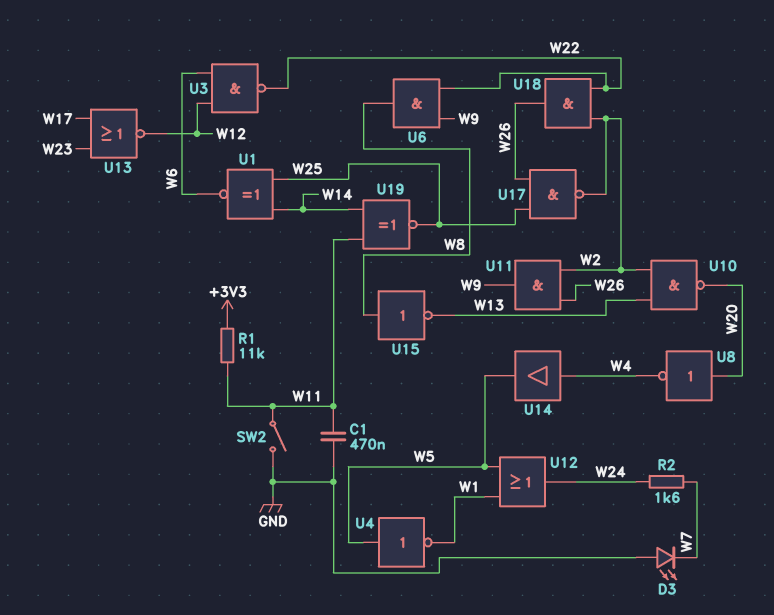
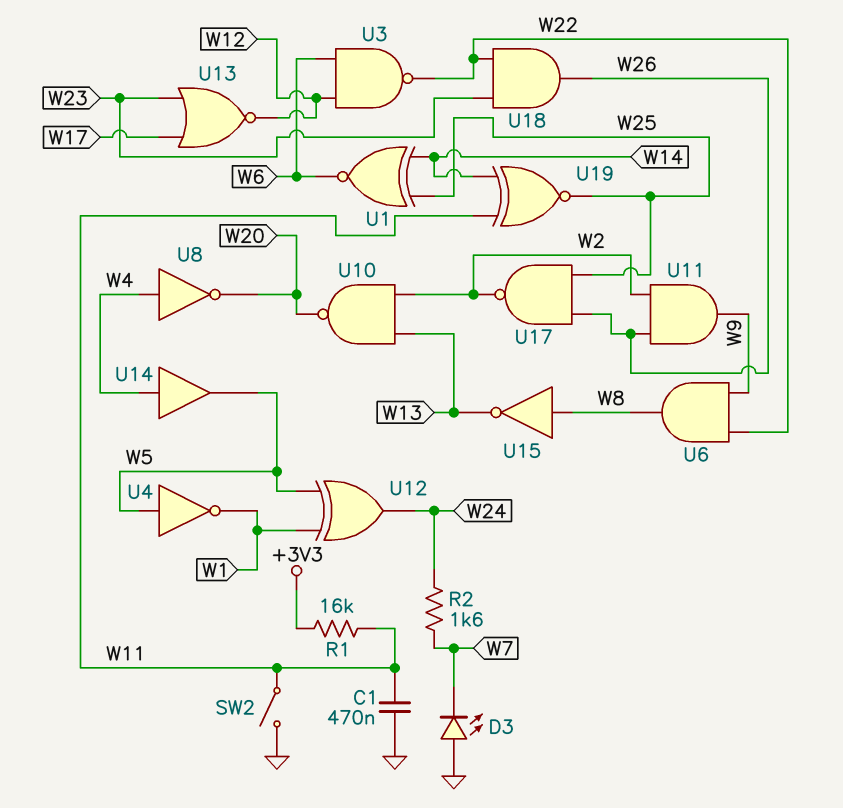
R1: 11k (+3V3, W11) -> 16k (+3V3, W11)
U8: NOT (in W20, out W4) -> NOT (in W4, out W20)
U12: OR (in W1, in W5, out W24) -> XOR (in W1, in W5, out W24)
U18: AND (in W2, in W22, out W26) -> AND (in W22, in W23, out W26)

